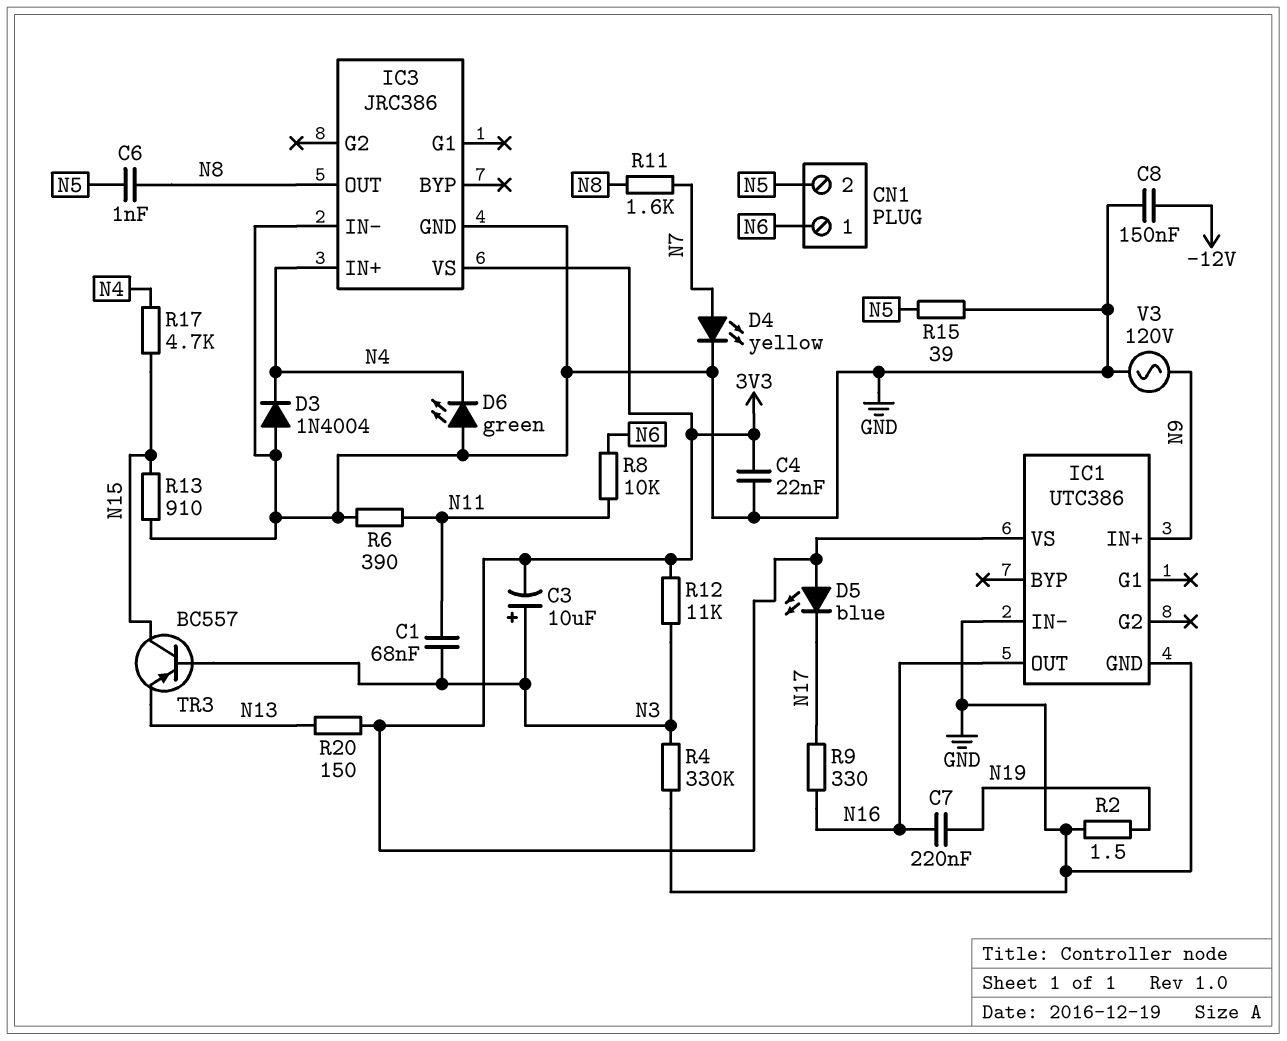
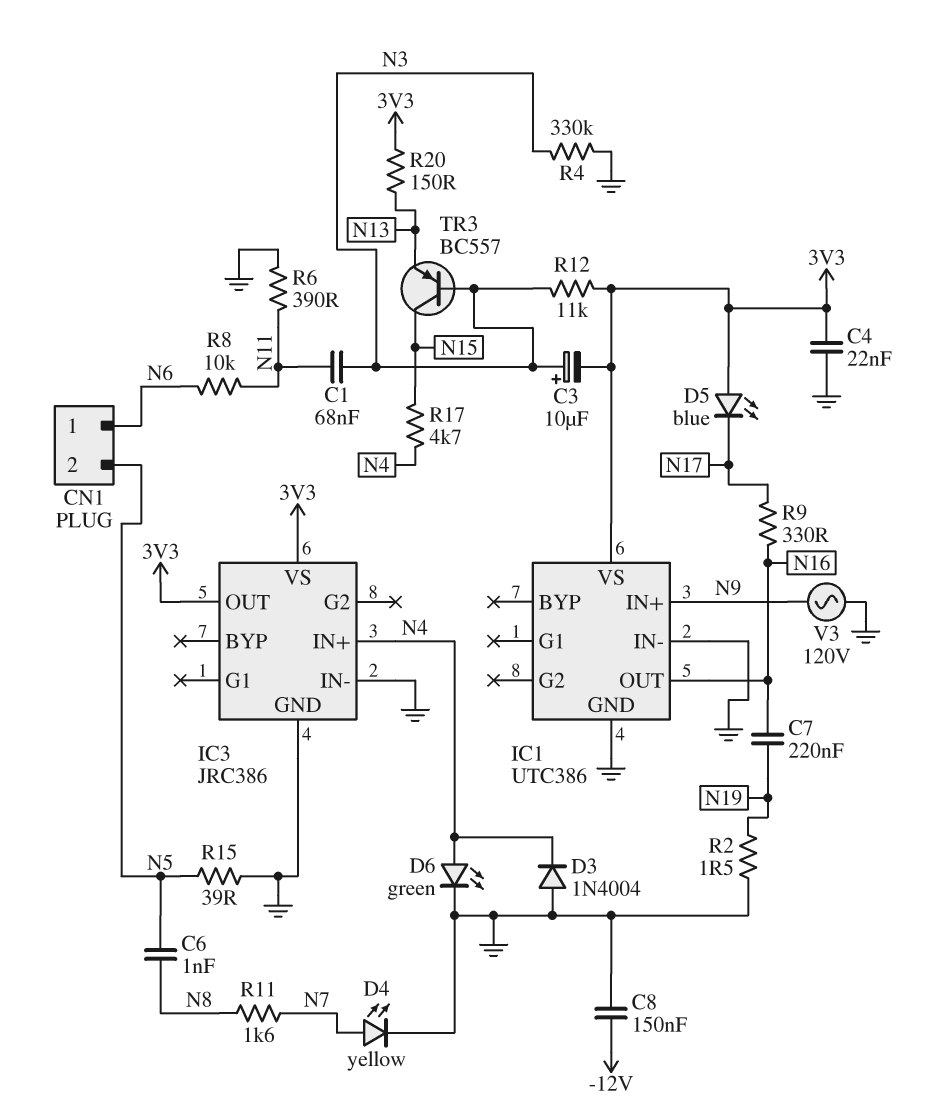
D6: LED green (A GND, K N4) -> LED green (A N4, K GND)
IC3 pin OUT: N8 -> 3V3
R13: 910 (GND, N15) -> none

